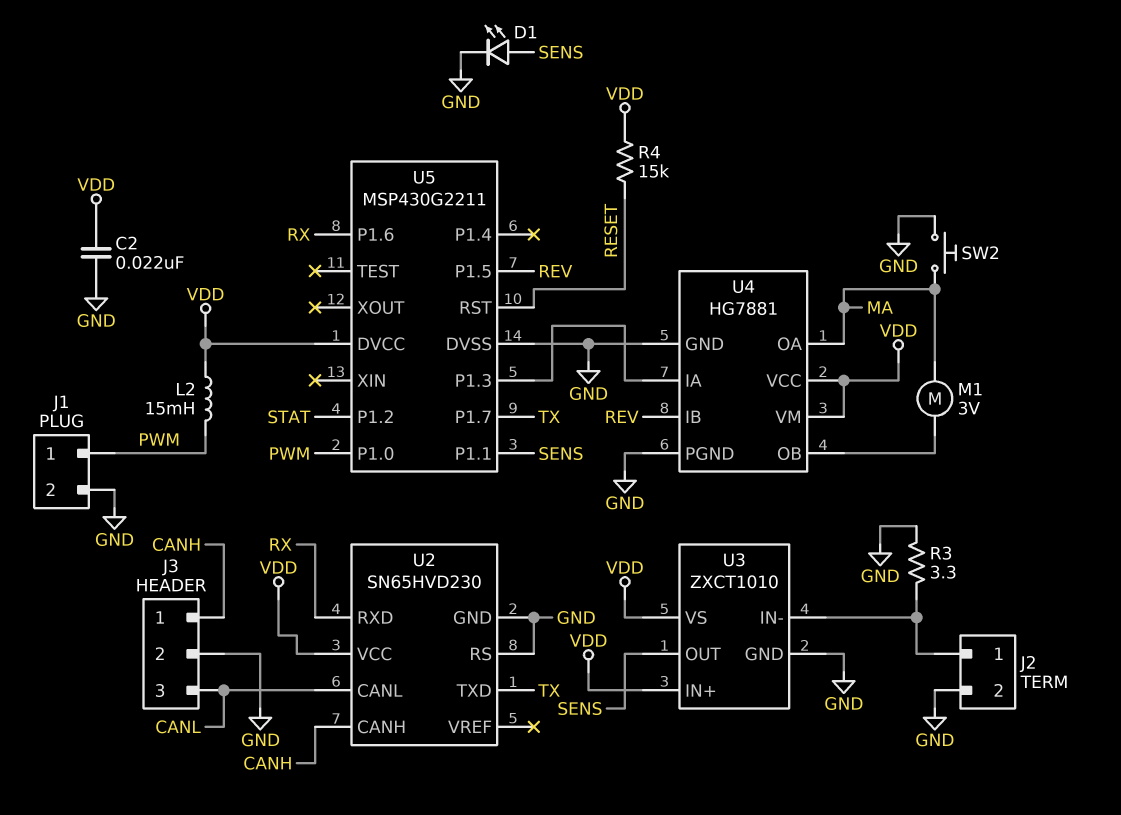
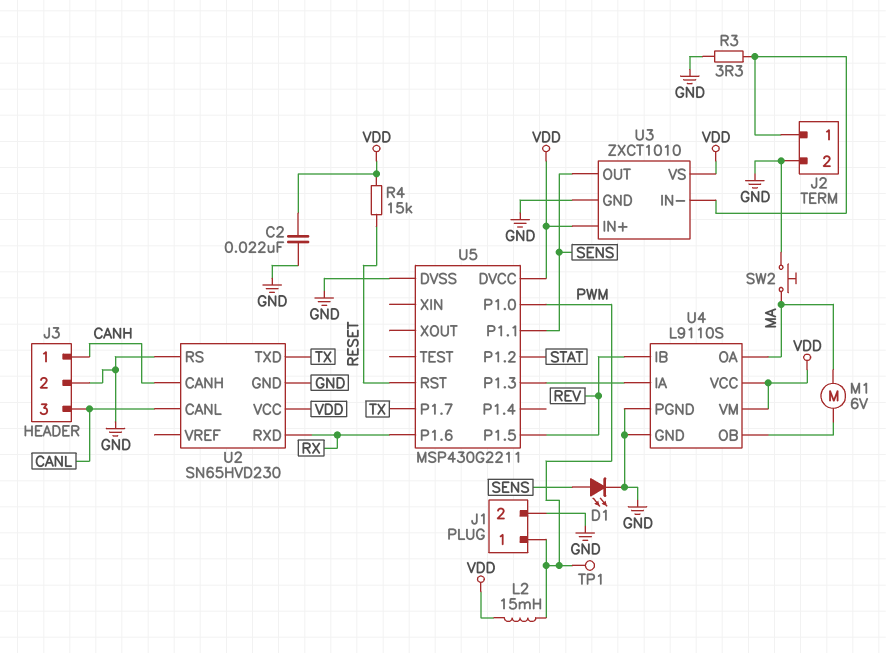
M1: motor 3V (MA, U4/OB) -> motor 6V (MA, U4/OB)
TP1: none -> test point (PWM)
U4: HG7881 -> L9110S

